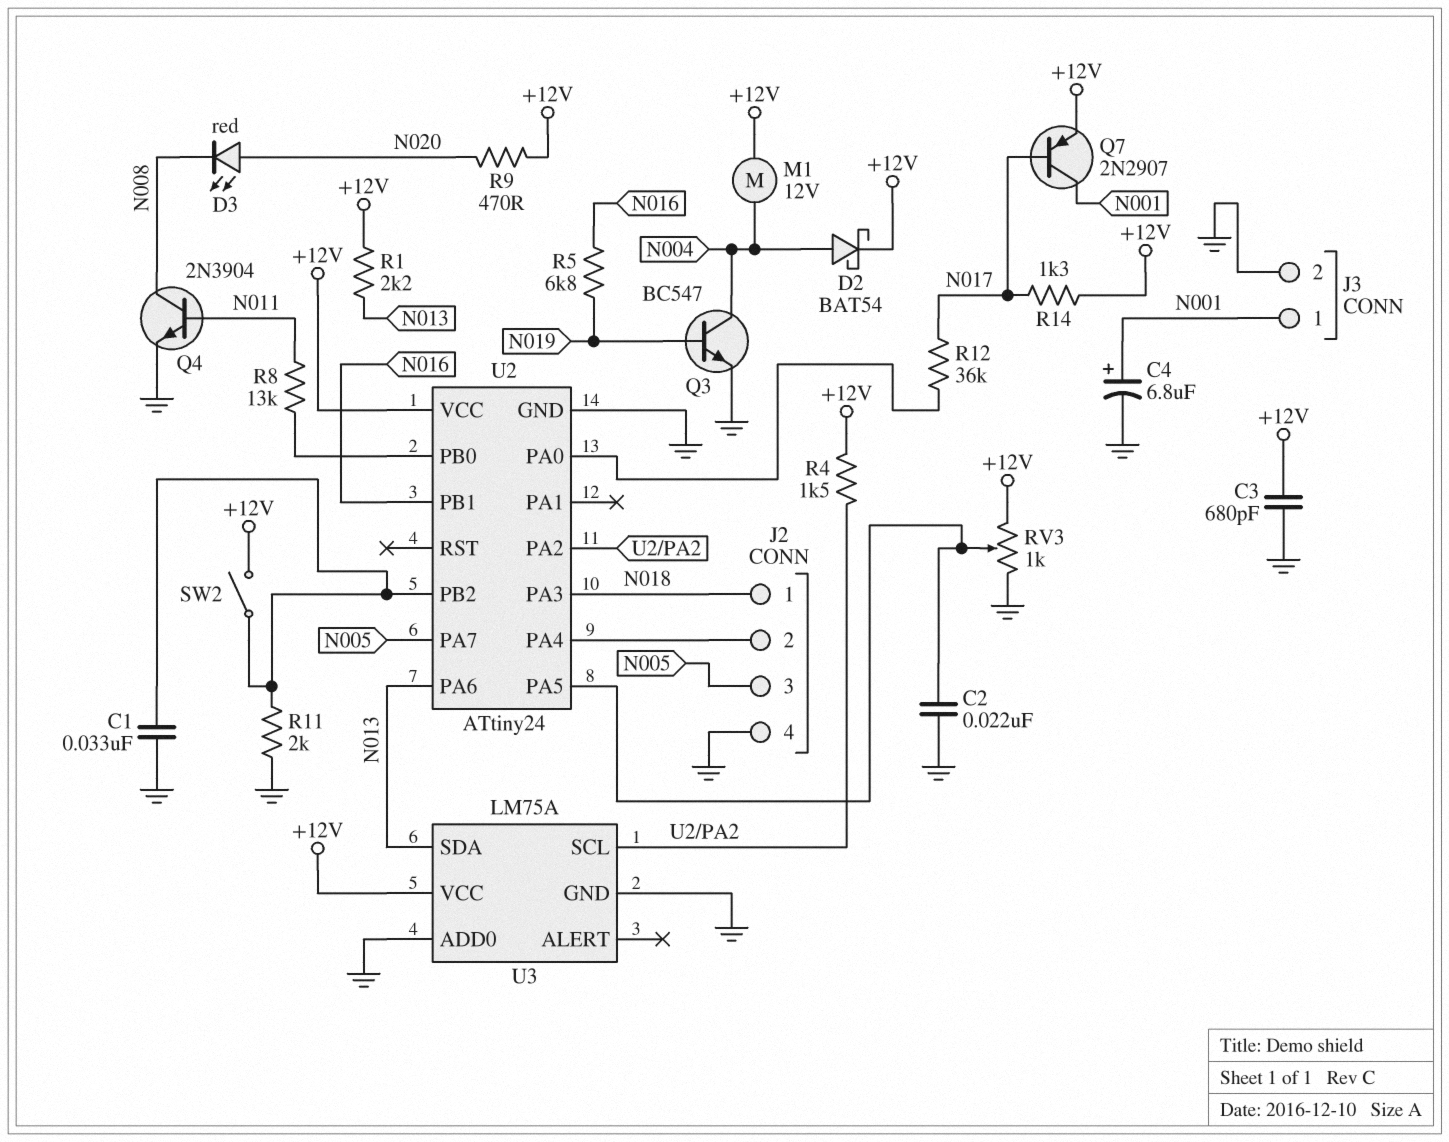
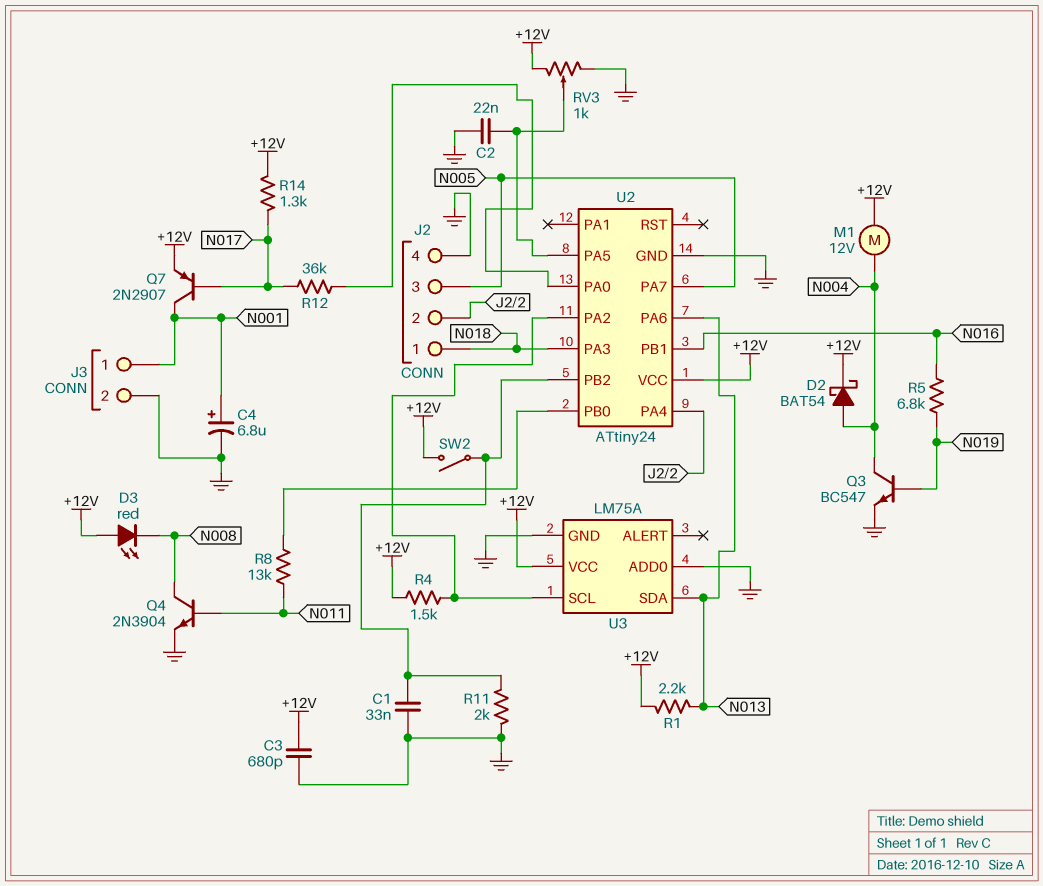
D3: LED red (A N020, K N008) -> LED red (A +12V, K N008)
R9: 470 (+12V, N020) -> none

